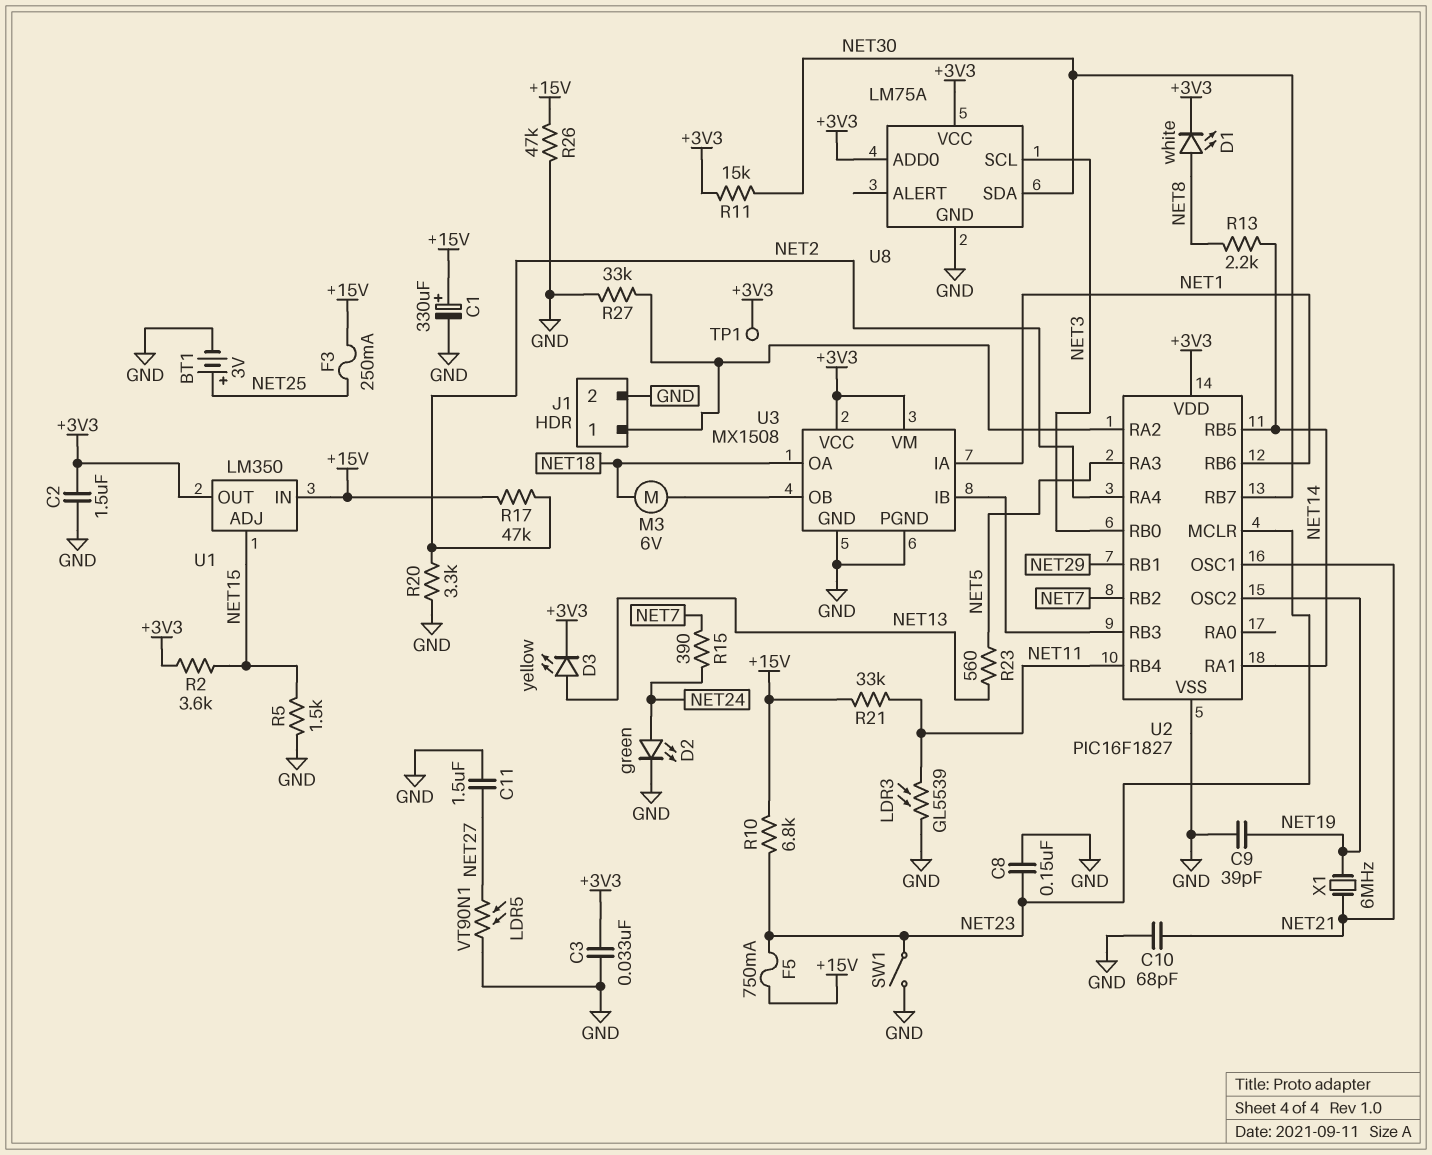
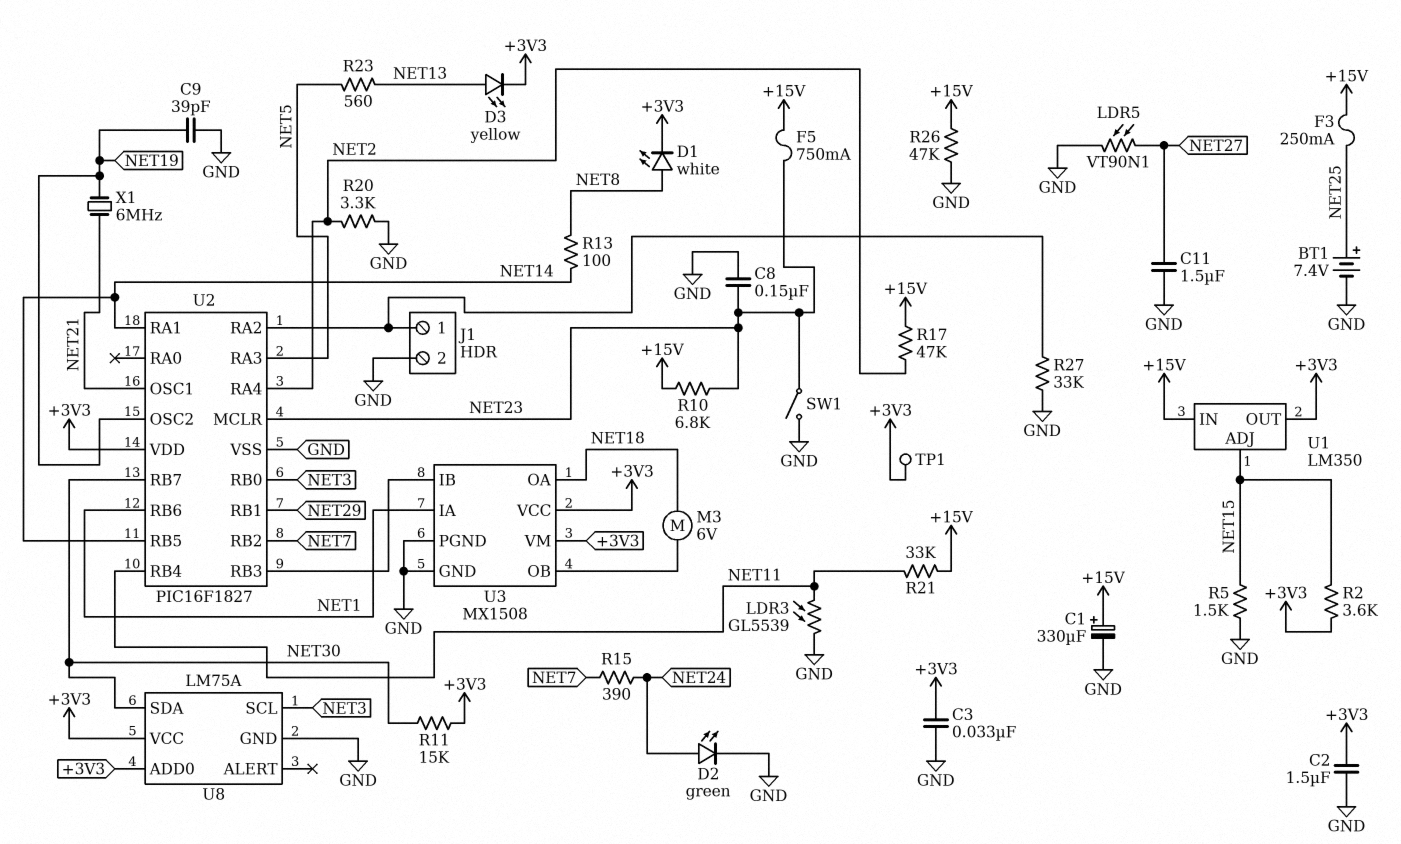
BT1: 3V (plus NET25, minus GND) -> 7.4V (plus NET25, minus GND)
C10: 68pF (GND, NET21) -> none
R13: 2.2k (NET8, NET14) -> 100 (NET8, NET14)

